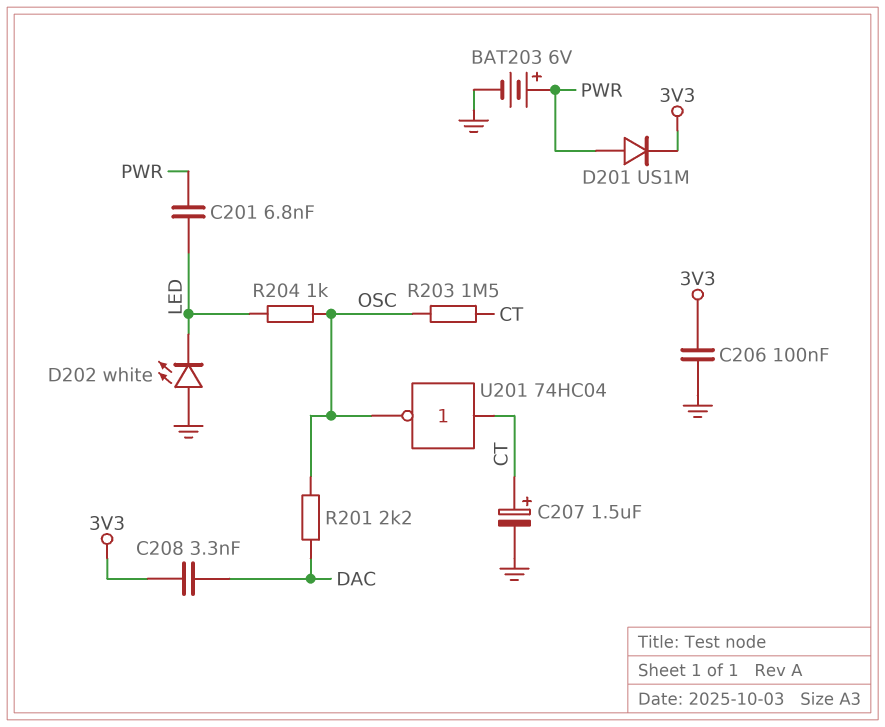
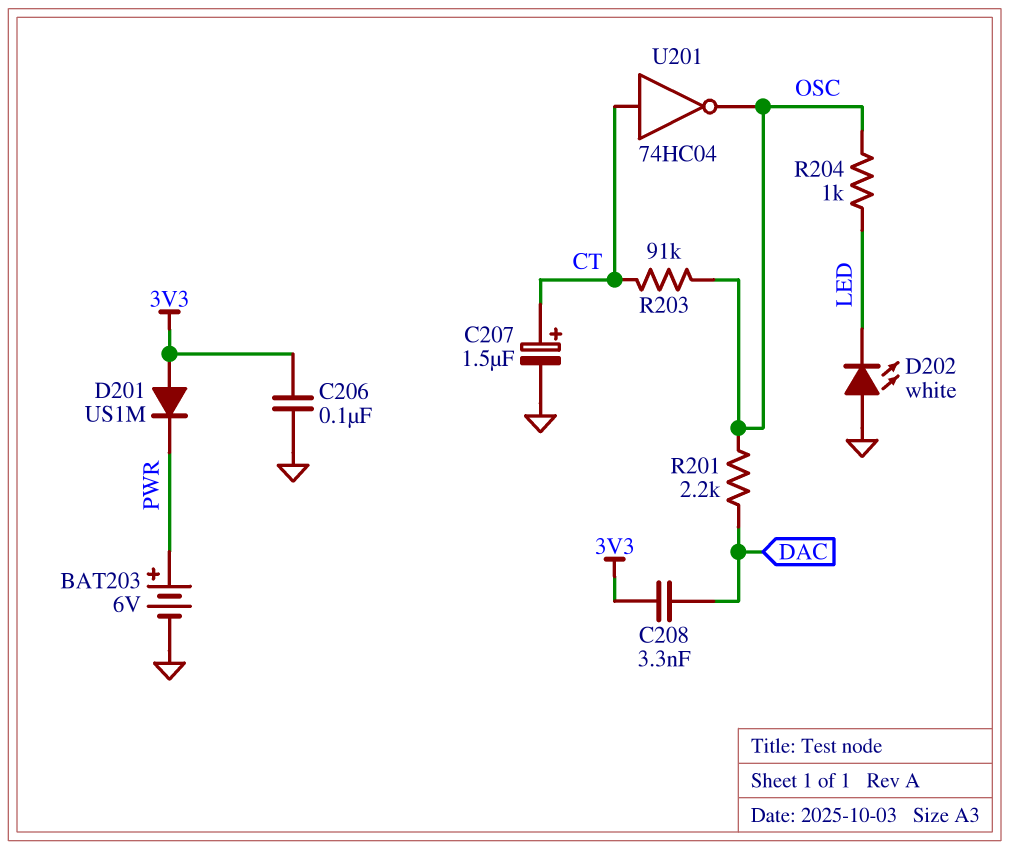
C201: 6.8nF (LED, PWR) -> none
D201: diode US1M (A PWR, K 3V3) -> diode US1M (A 3V3, K PWR)
R203: 1.5M (CT, OSC) -> 91k (CT, OSC)

